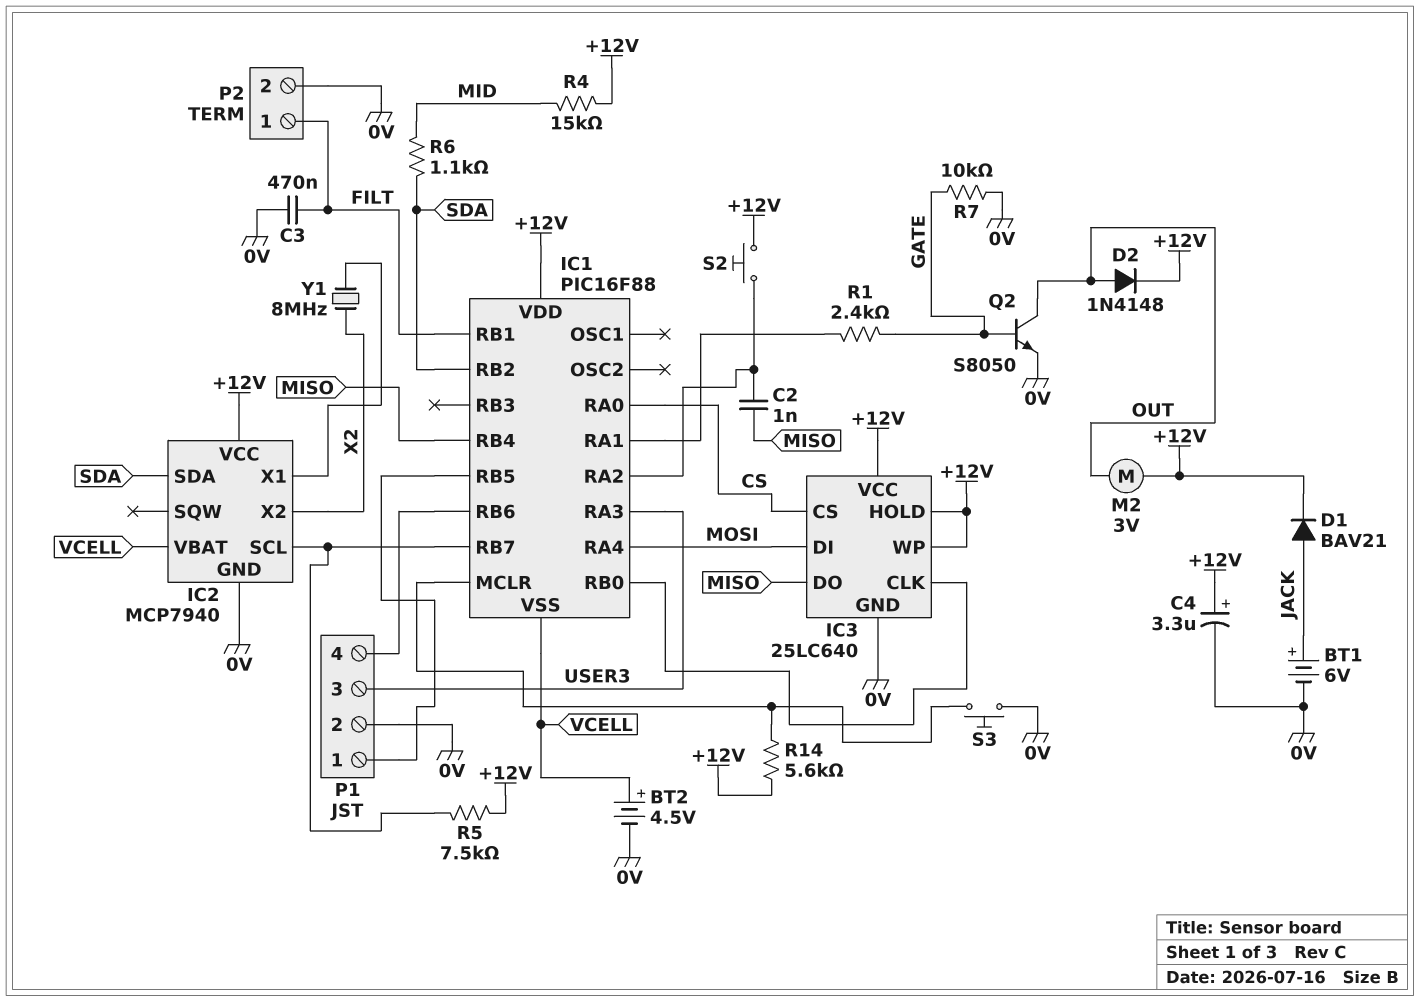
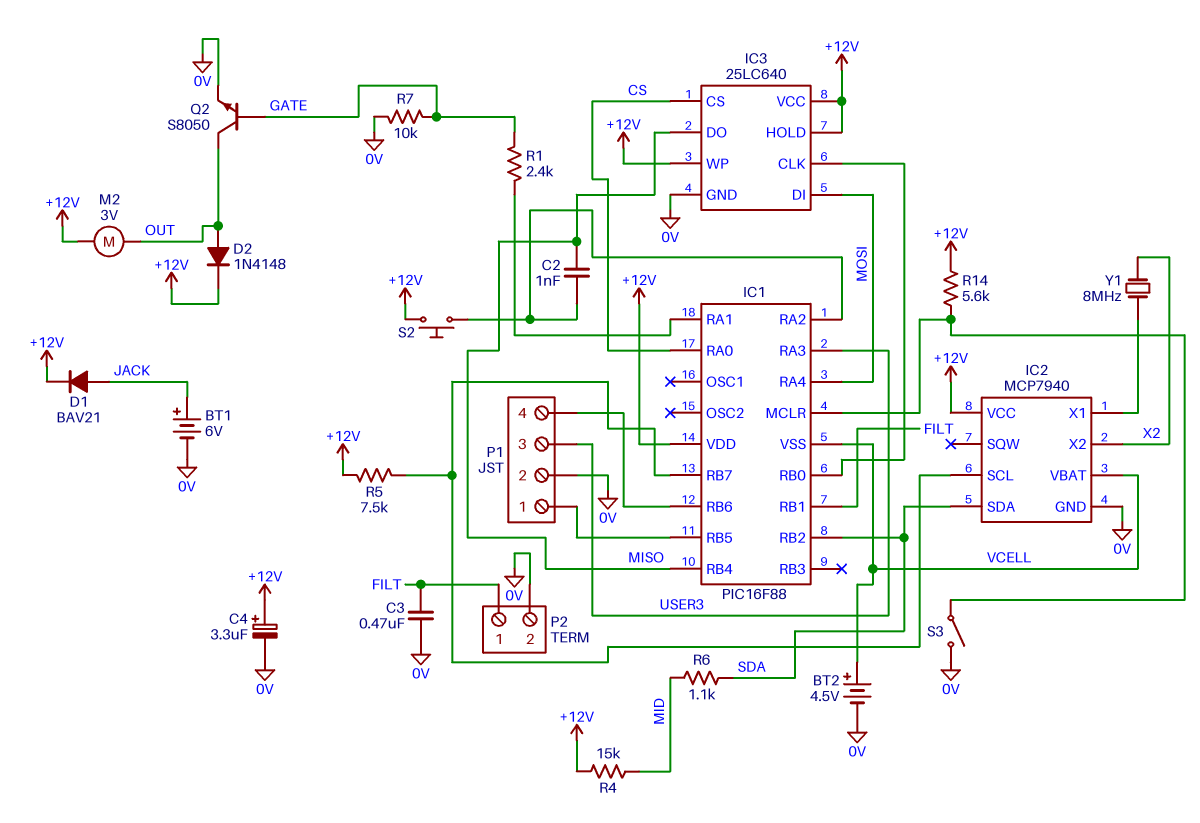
S3: button (0V, IC1/MCLR) -> switch (0V, IC1/MCLR)

